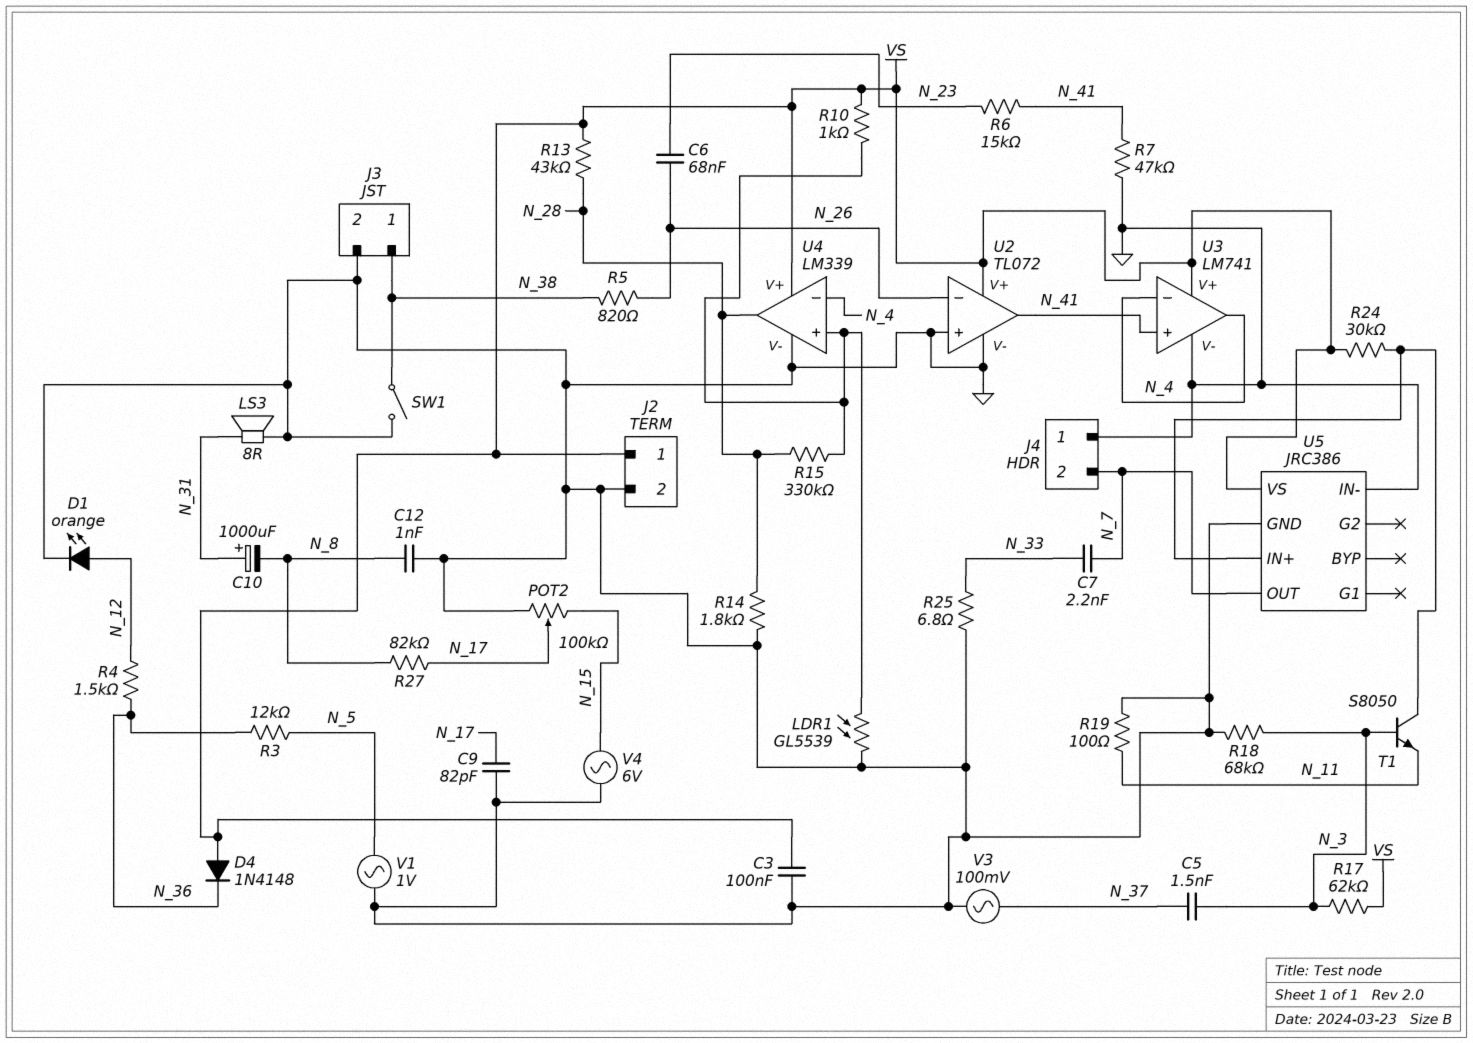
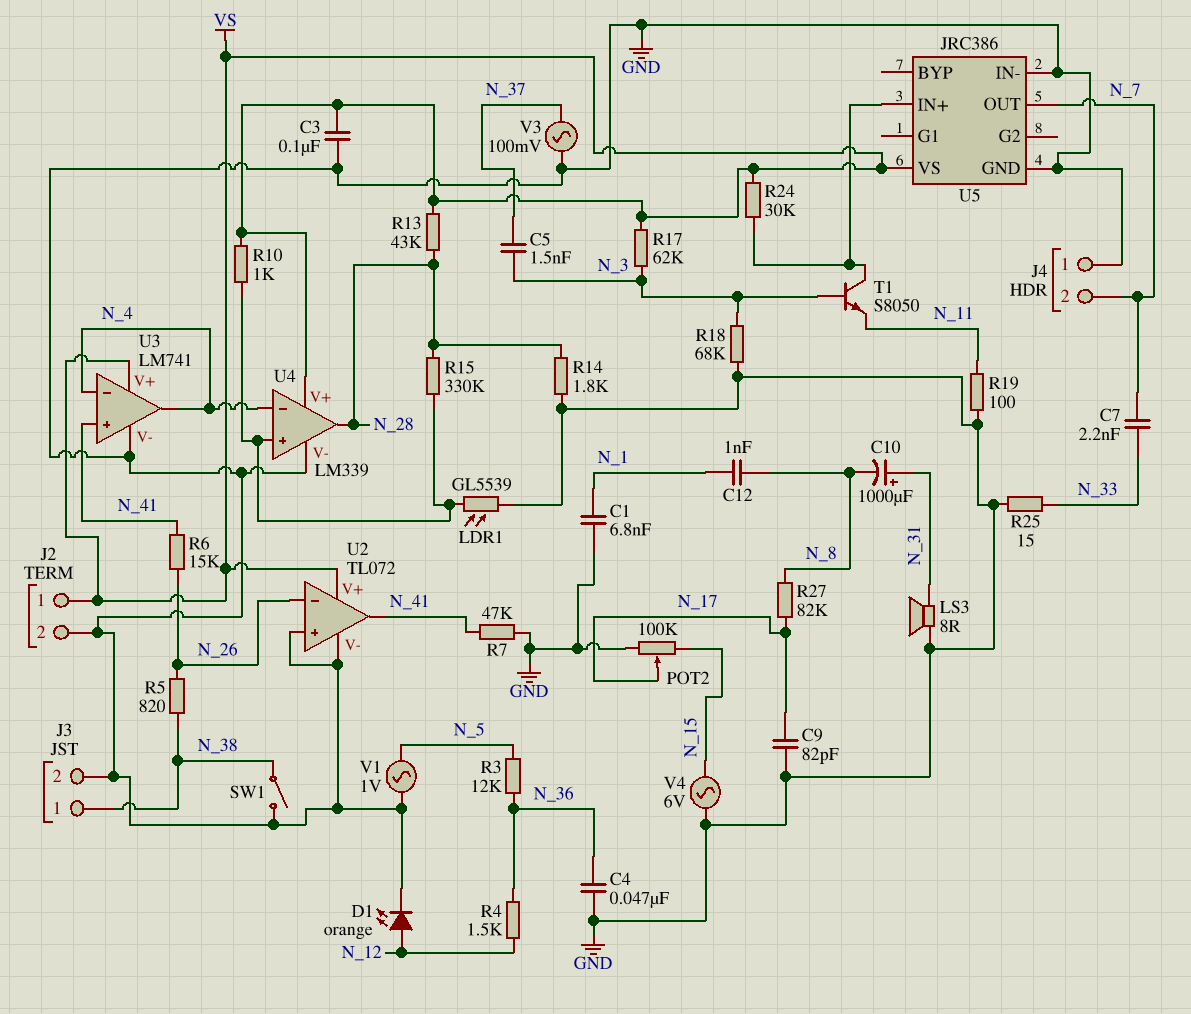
C1: none -> 6.8nF (GND, N_1)
C4: none -> 47nF (GND, N_36)
C6: 68nF (N_23, N_26) -> none
C12: 1nF (GND, N_8) -> 1nF (N_1, N_8)
D4: diode 1N4148 (A VS, K N_36) -> none
R6: 15k (N_23, N_41) -> 15k (N_26, N_41)
R25: 6.8 (GND, N_33) -> 15 (GND, N_33)

